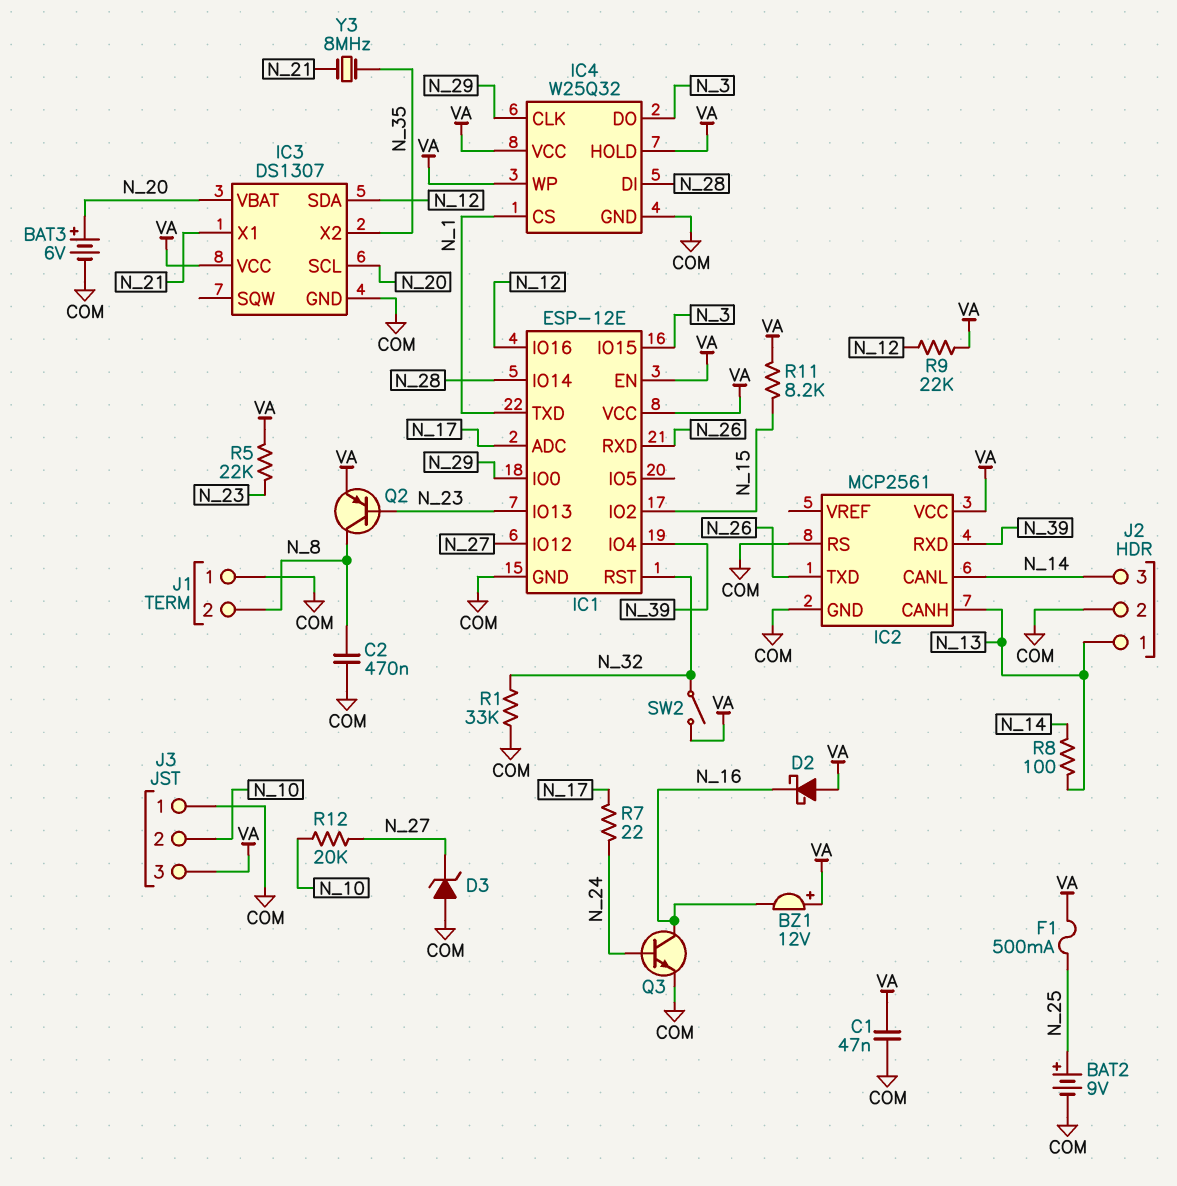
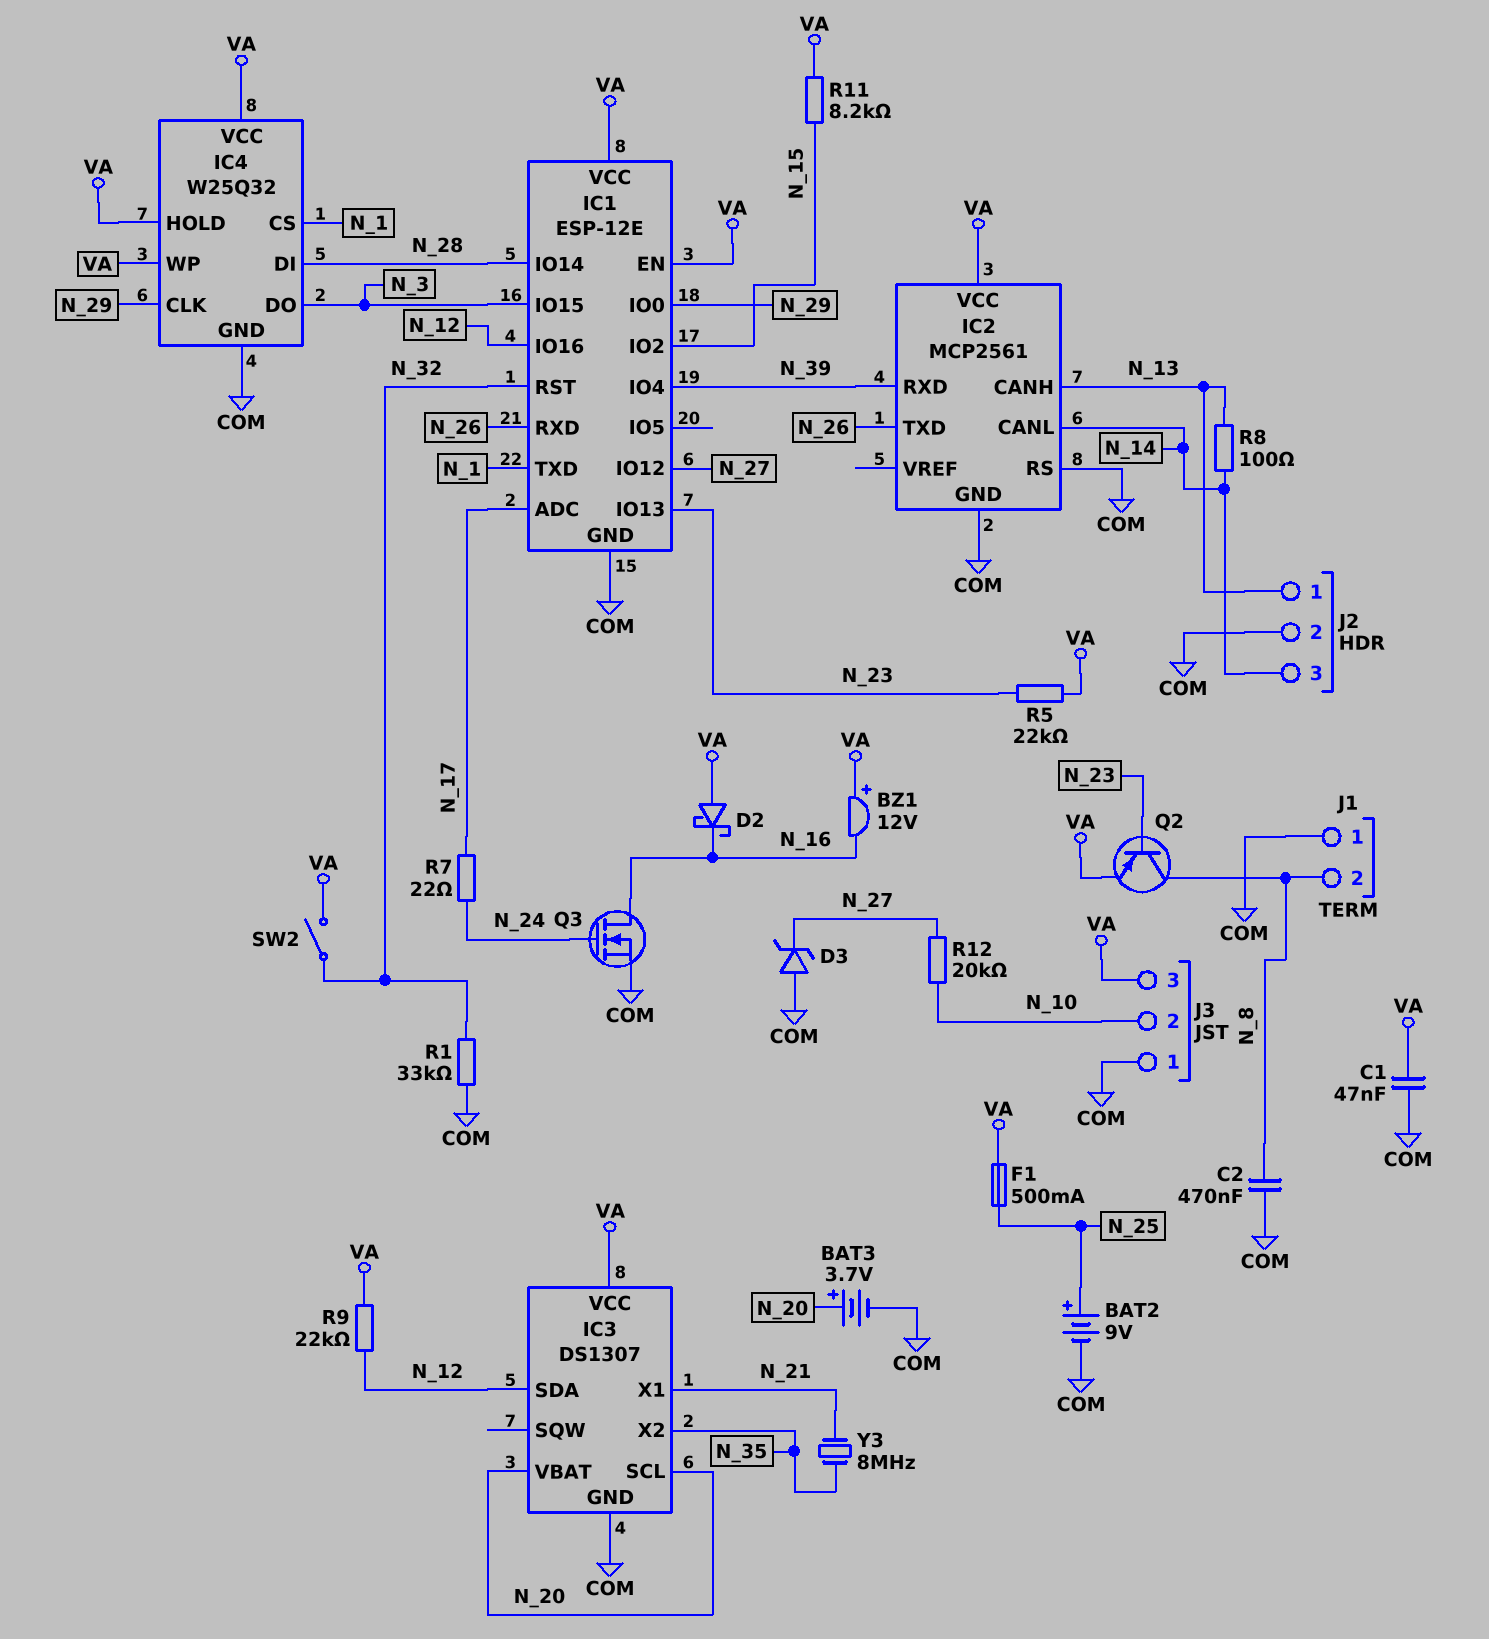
BAT3: 6V (plus N_20, minus COM) -> 3.7V (plus N_20, minus COM)
Q3: NPN (B N_24, C N_16, E COM) -> NMOS (G N_24, D N_16, S COM)

